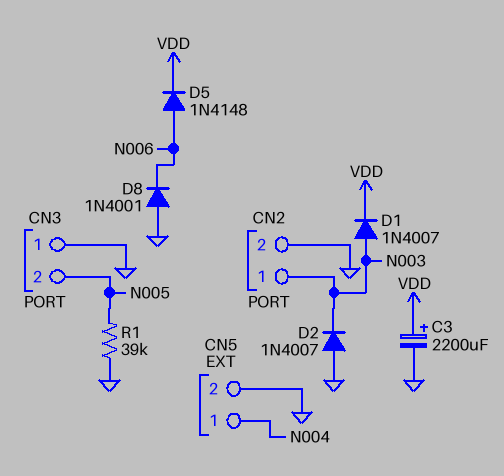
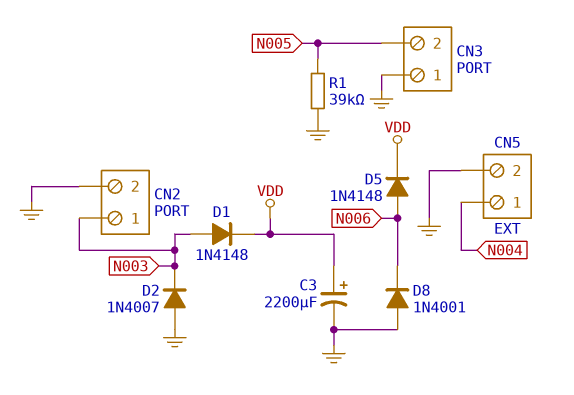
D1: diode 1N4007 (A N003, K VDD) -> diode 1N4148 (A N003, K VDD)

